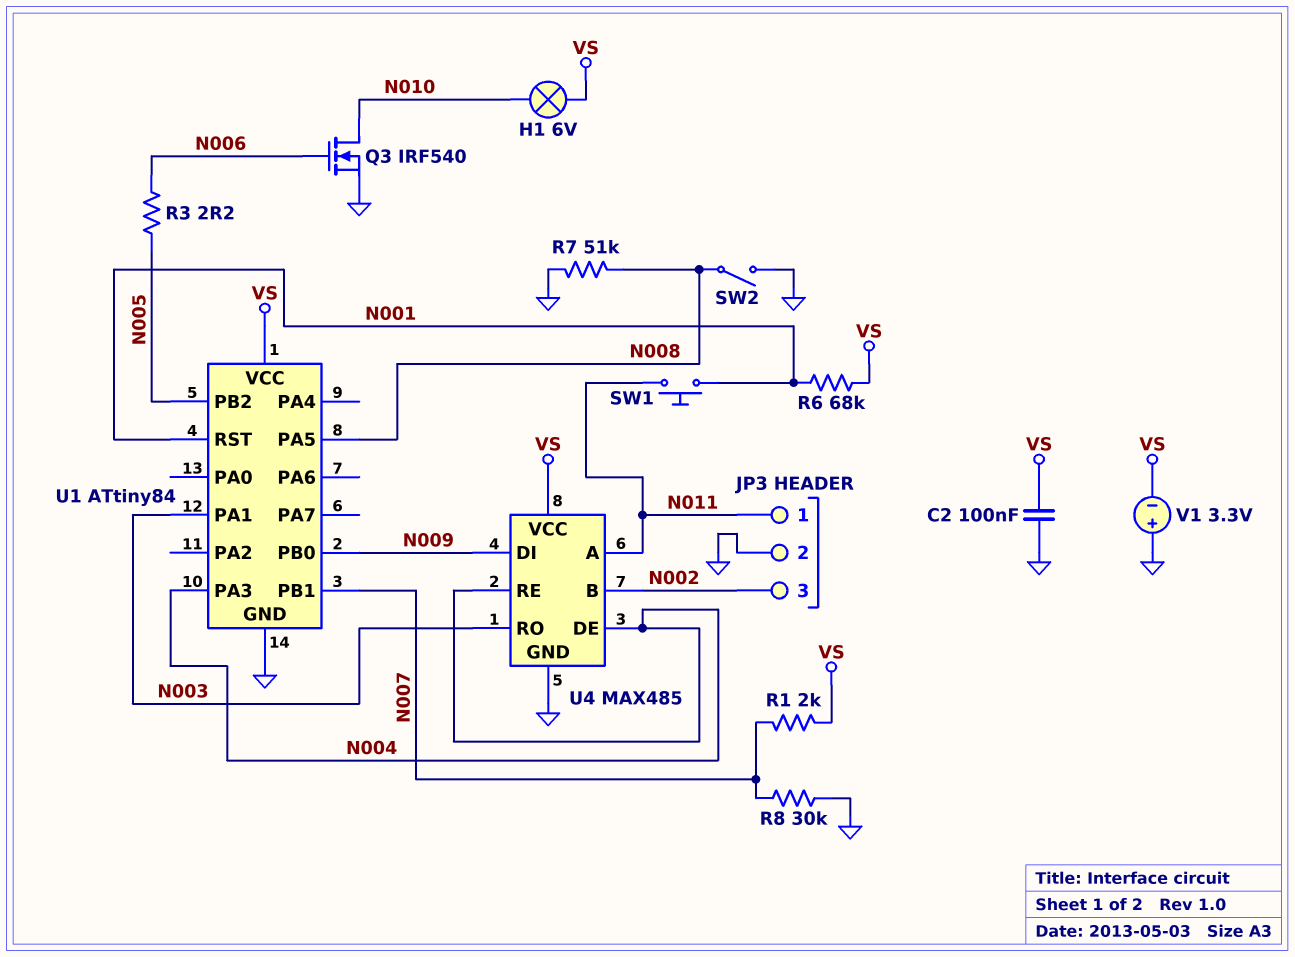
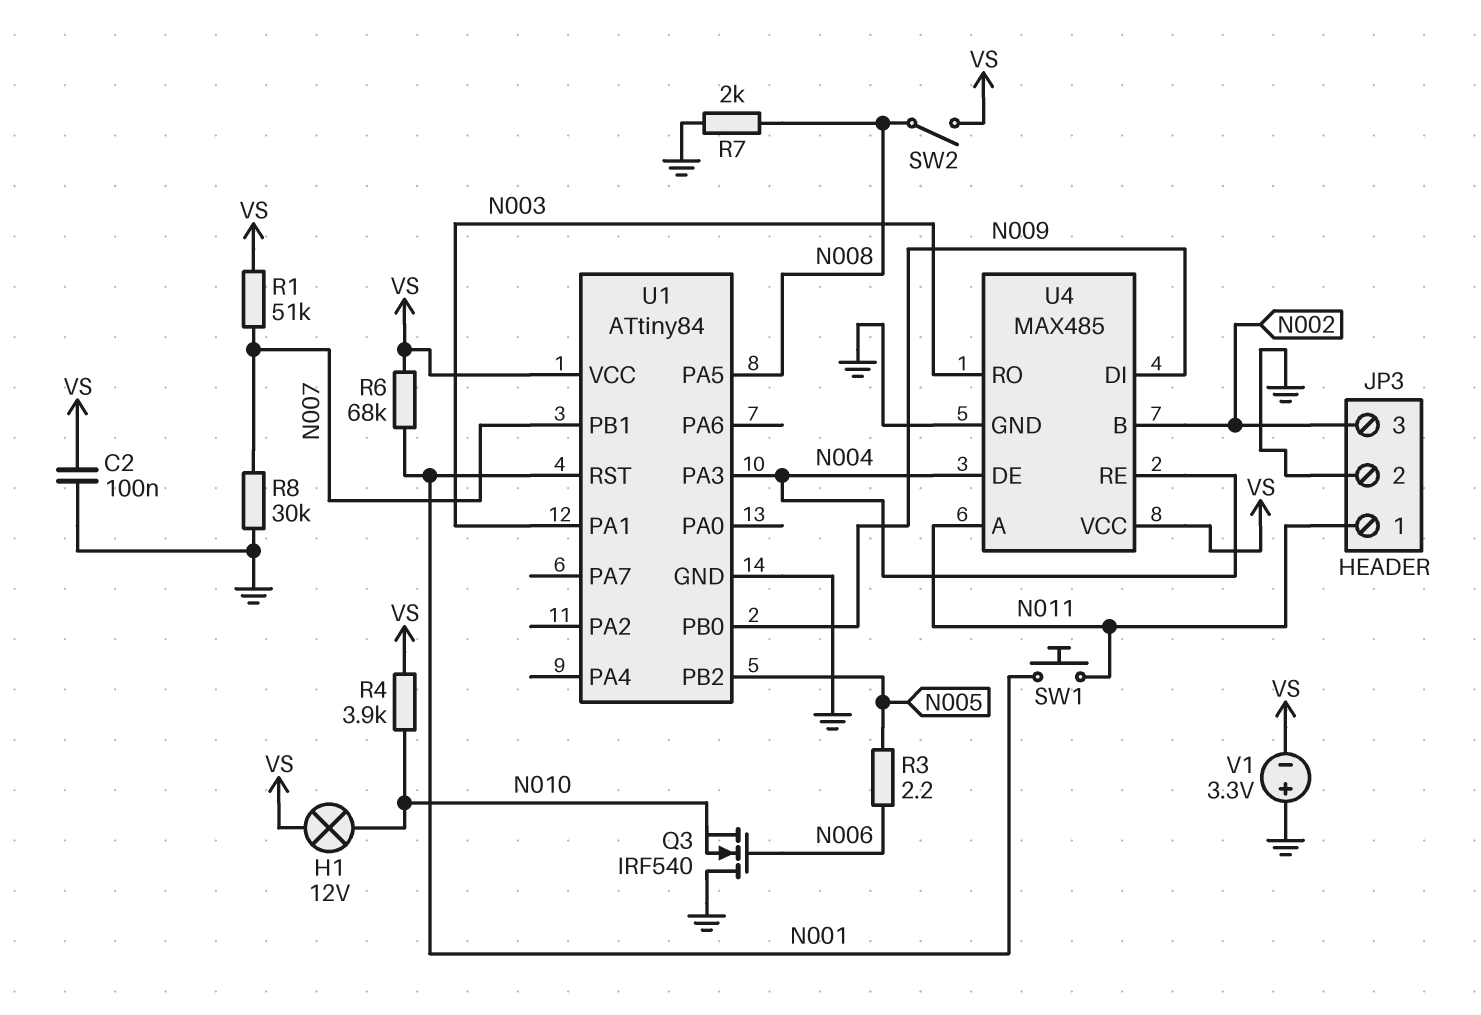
H1: lamp 6V (N010, VS) -> lamp 12V (N010, VS)
Q3: NMOS IRF540 (G N006, D N010, S GND) -> NMOS IRF540 (G N006, D GND, S N010)
R1: 2k (N007, VS) -> 51k (N007, VS)
R4: none -> 3.9k (N010, VS)
R7: 51k (GND, N008) -> 2k (GND, N008)
SW2: switch (GND, N008) -> switch (N008, VS)

